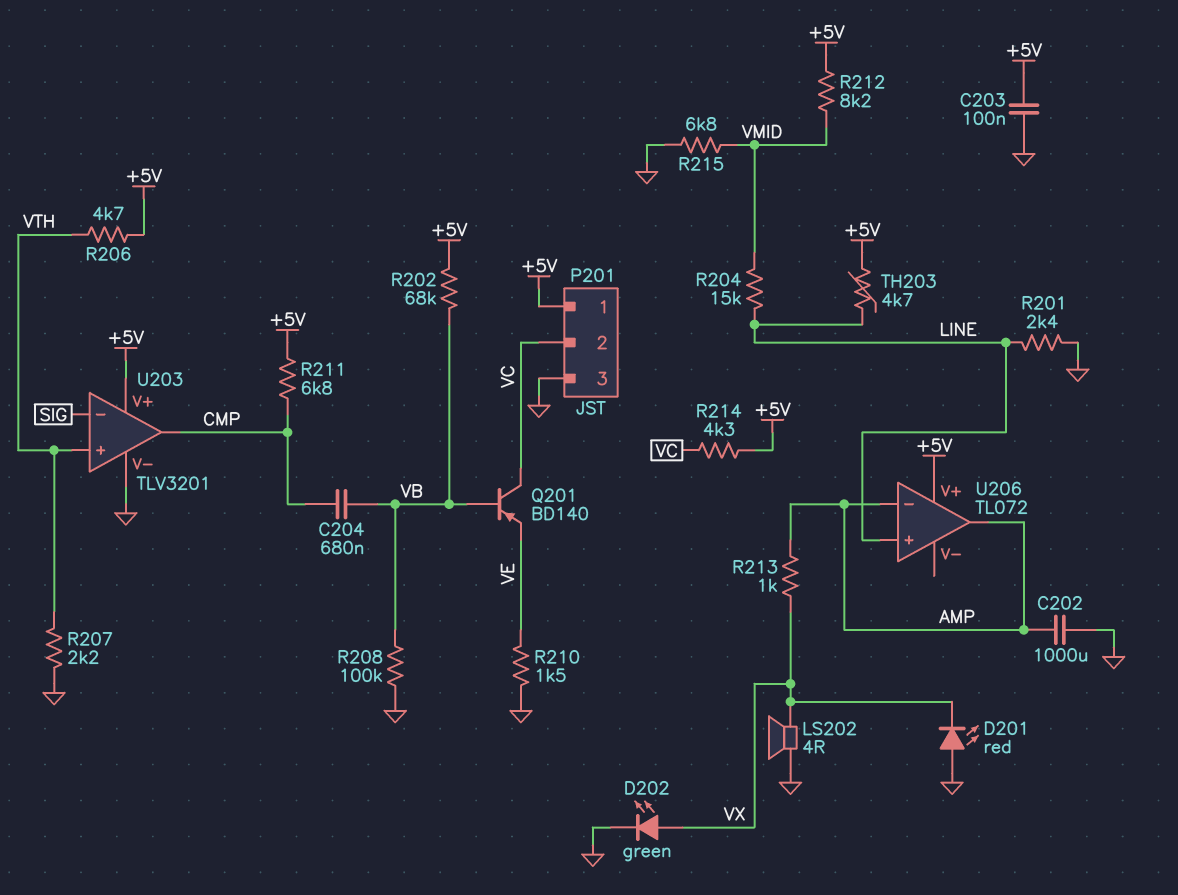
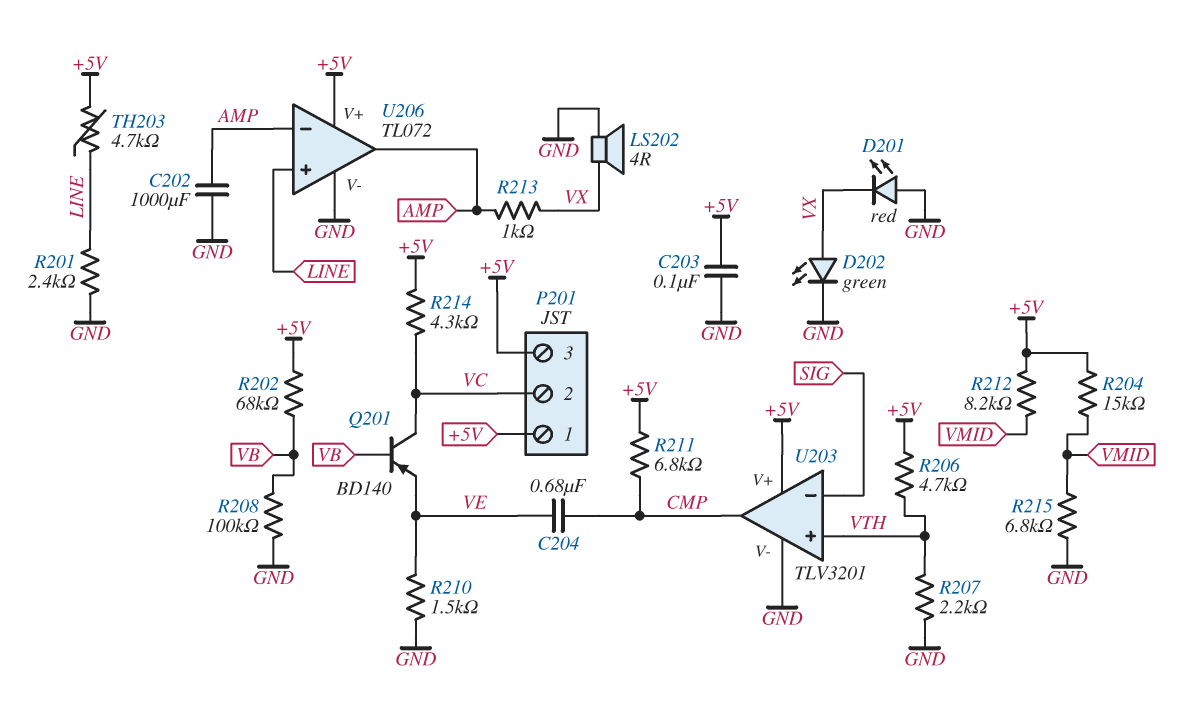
C204: 680nF (CMP, VB) -> 680nF (CMP, VE)
P201 pin 3: GND -> +5V
R204: 15k (LINE, VMID) -> 15k (+5V, VMID)
U206 pin V-: none -> GND

